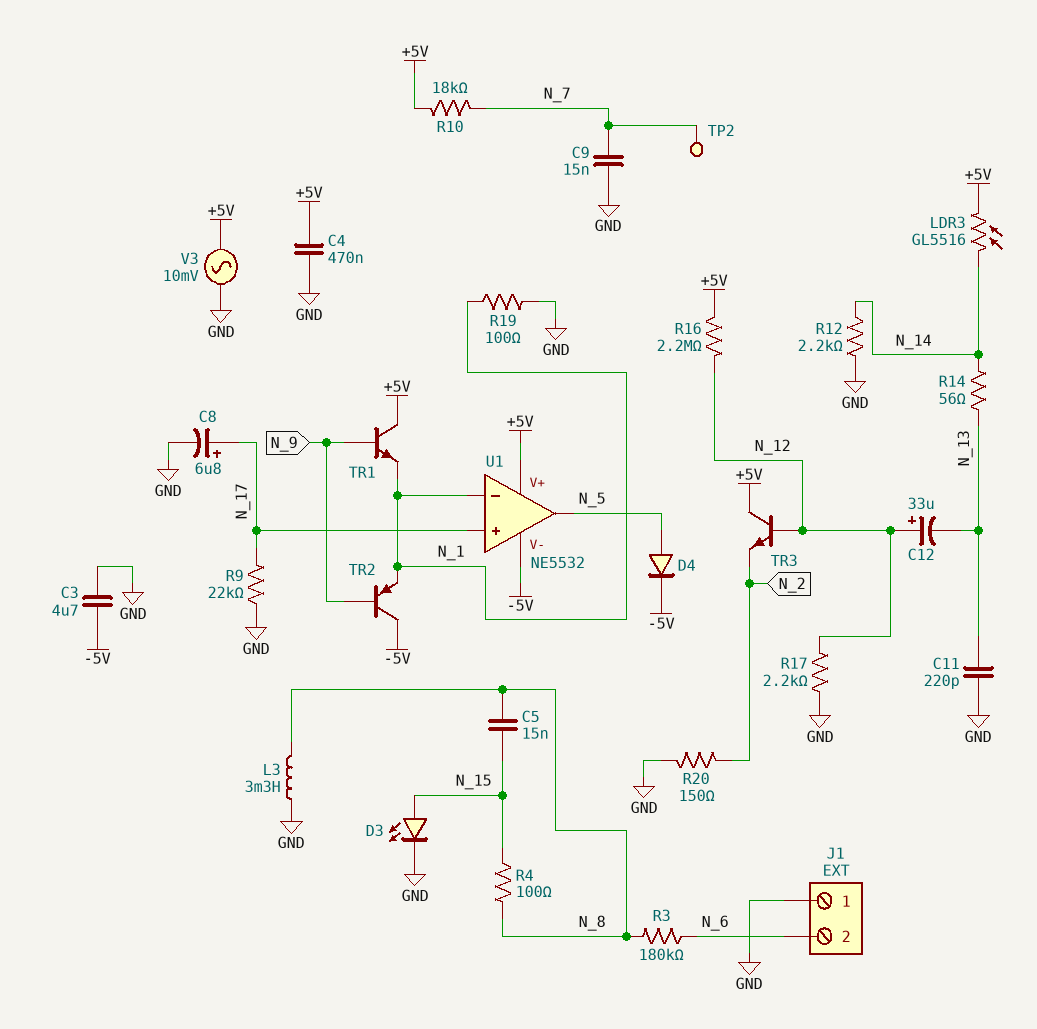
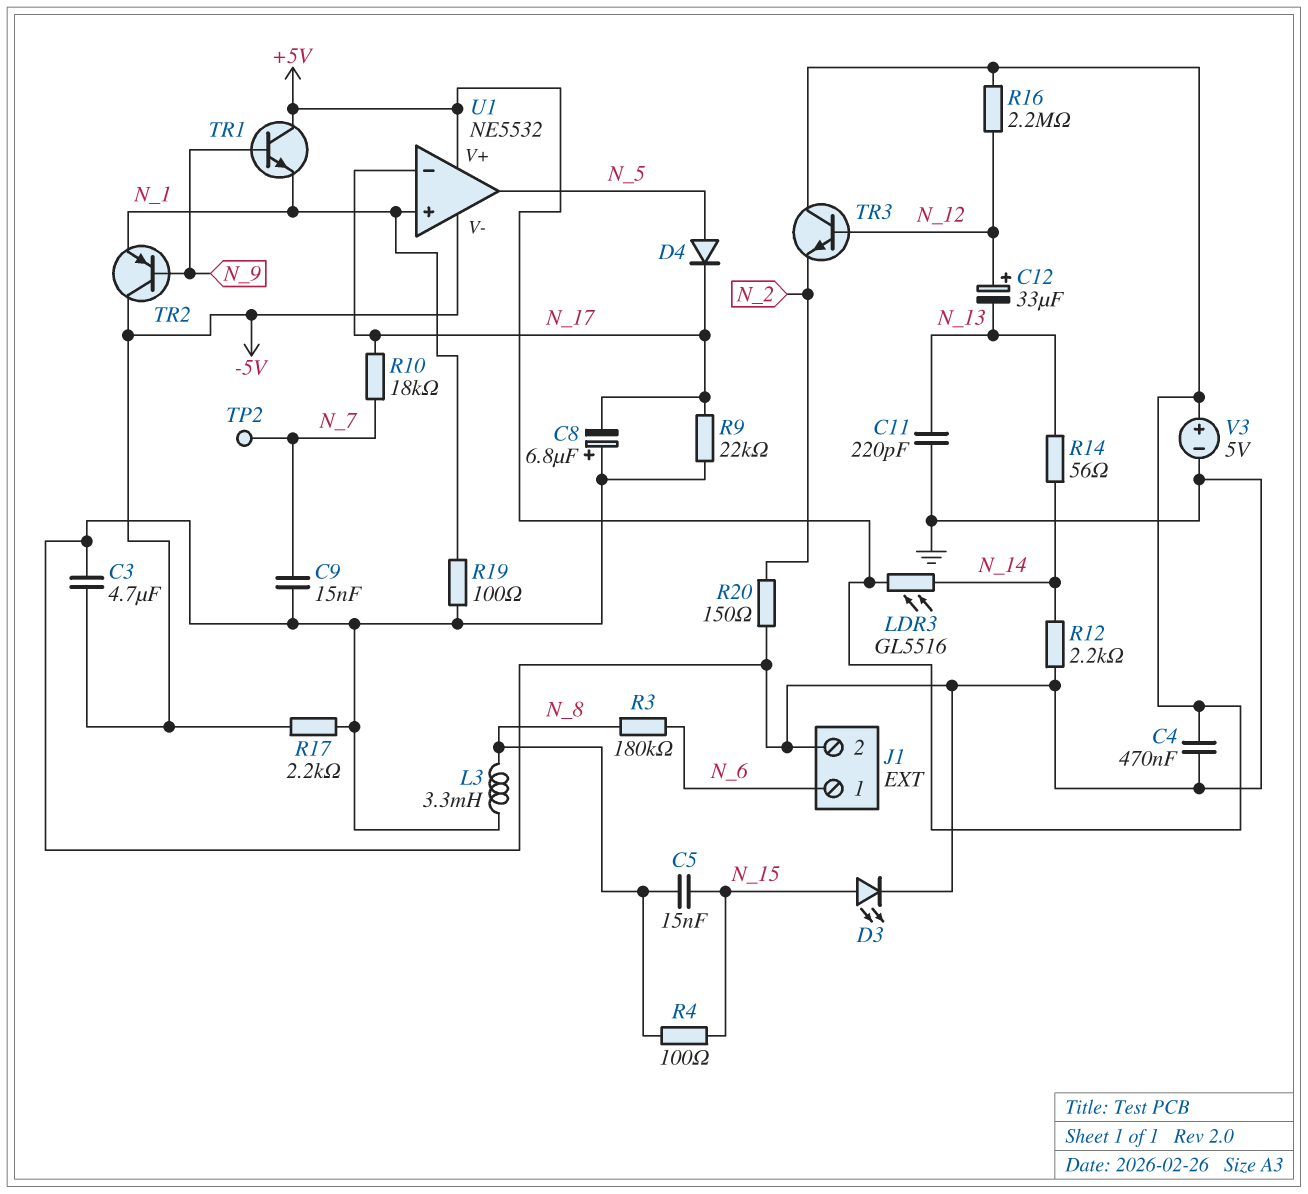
C8: 6.8uF (plus N_17, minus GND) -> 6.8uF (plus GND, minus N_17)
D4: diode (A N_5, K -5V) -> diode (A N_5, K N_17)
J1 pin 1: GND -> N_6
J1 pin 2: N_6 -> GND
R10: 18k (+5V, N_7) -> 18k (N_7, N_17)
R17: 2.2k (GND, N_12) -> 2.2k (-5V, GND)
U1 pin in+: N_17 -> N_1
U1 pin in-: N_1 -> N_17
V3: AC 10mV (+5V, GND) -> 5V (plus +5V, minus GND)

